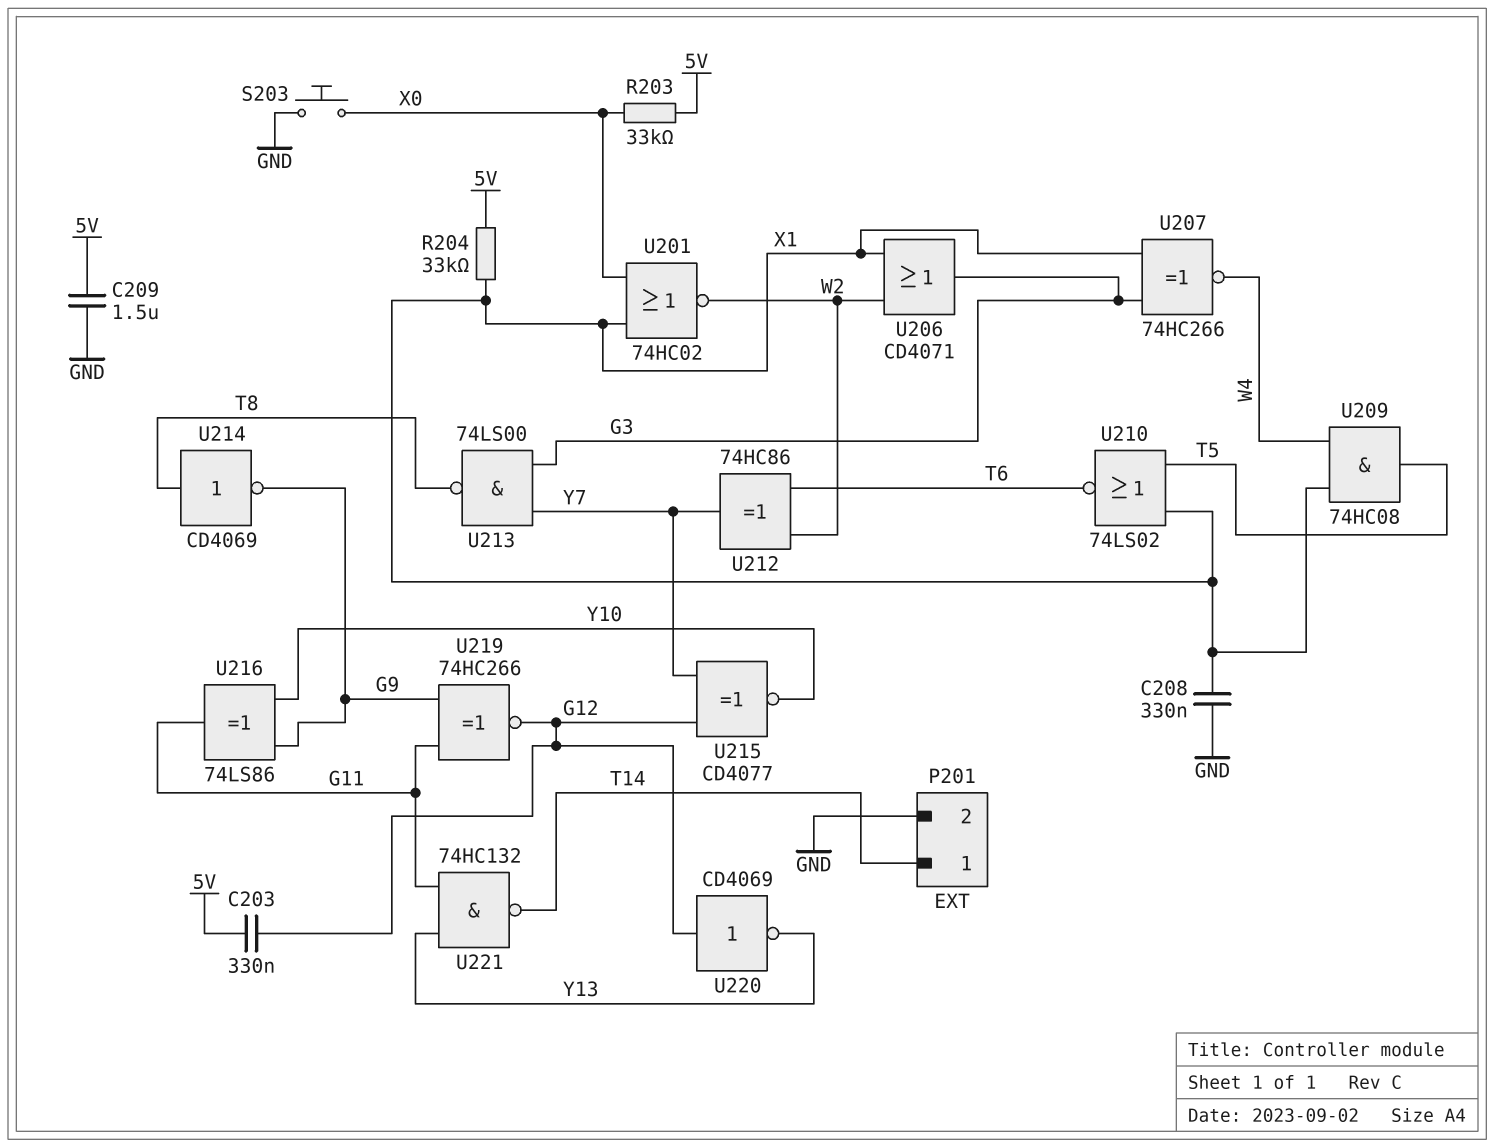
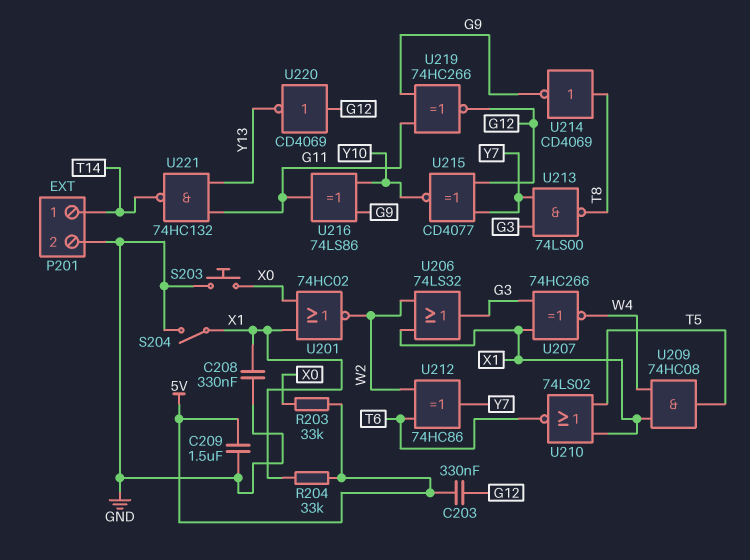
S204: none -> switch (GND, X1)
U206: OR CD4071 (in W2, in X1, out G3) -> OR 74LS32 (in W2, in X1, out G3)

